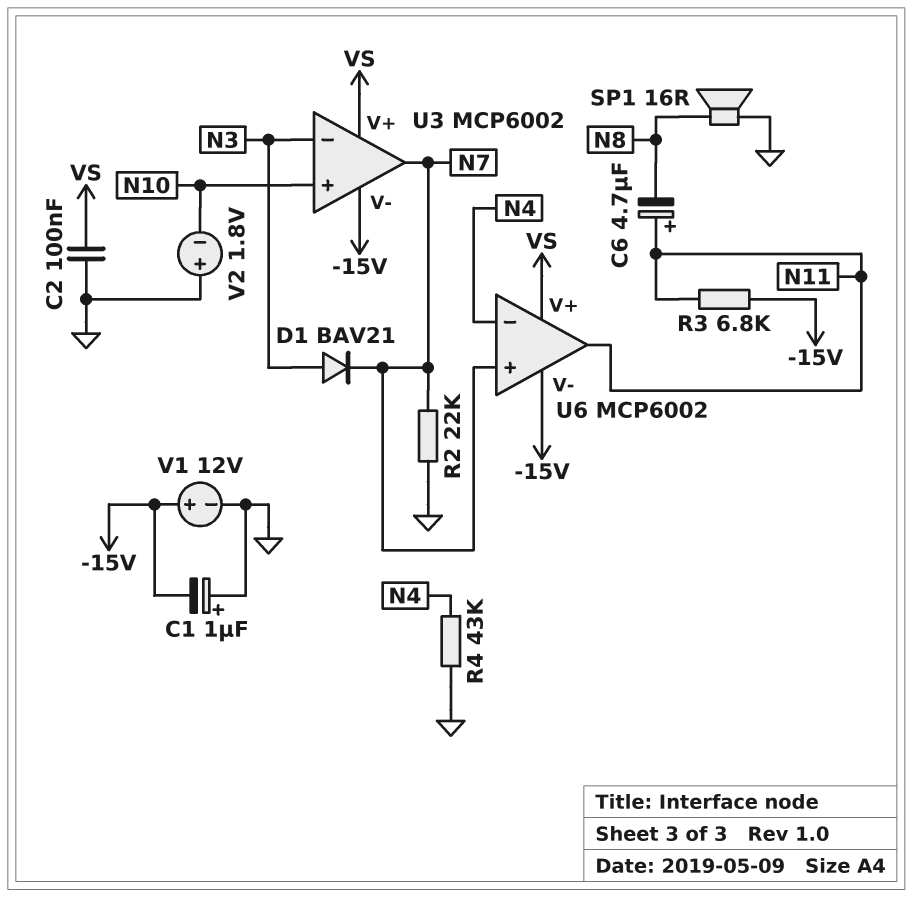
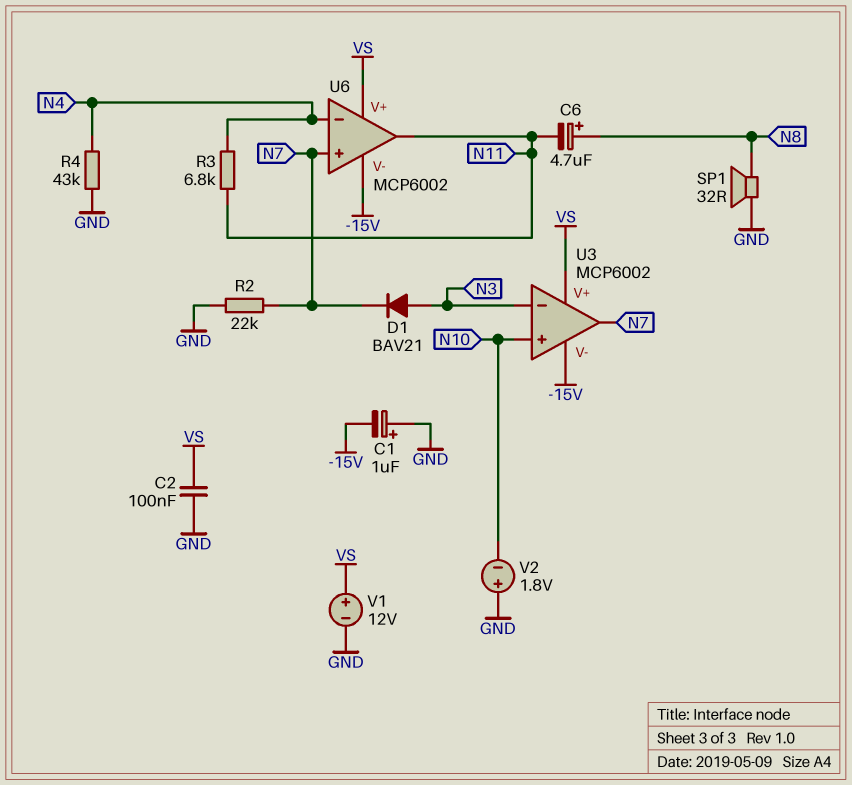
C6: 4.7uF (plus N11, minus N8) -> 4.7uF (plus N8, minus N11)
R3: 6.8k (-15V, N11) -> 6.8k (N4, N11)
SP1: speaker 16R (GND, N8) -> speaker 32R (GND, N8)
V1: 12V (plus -15V, minus GND) -> 12V (plus VS, minus GND)

